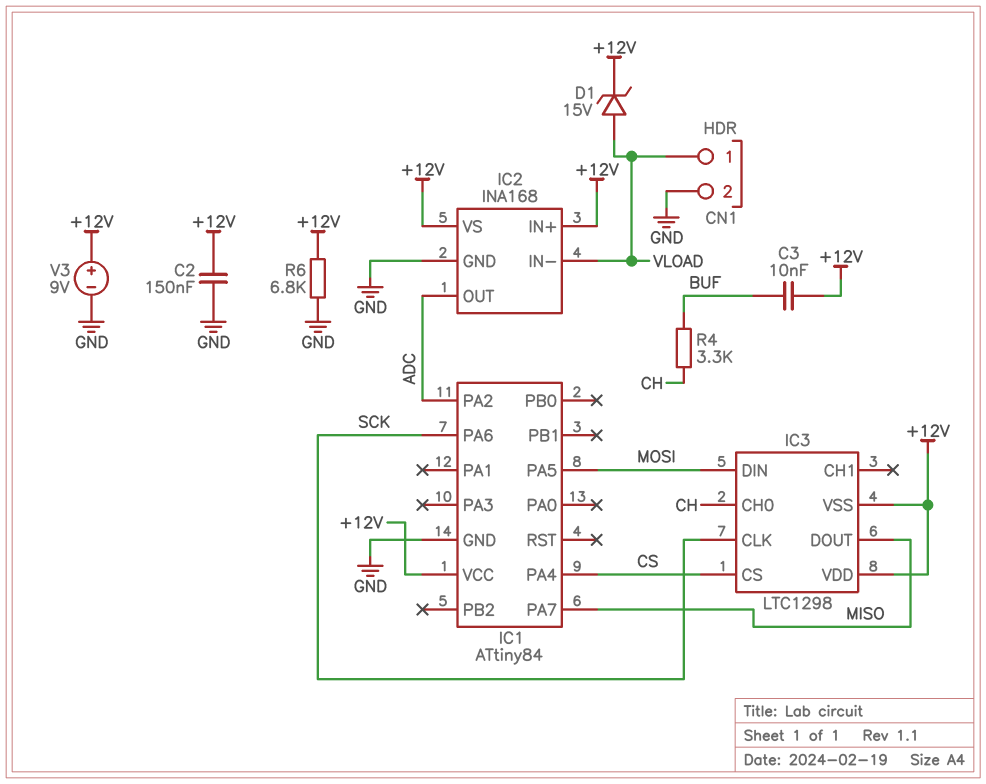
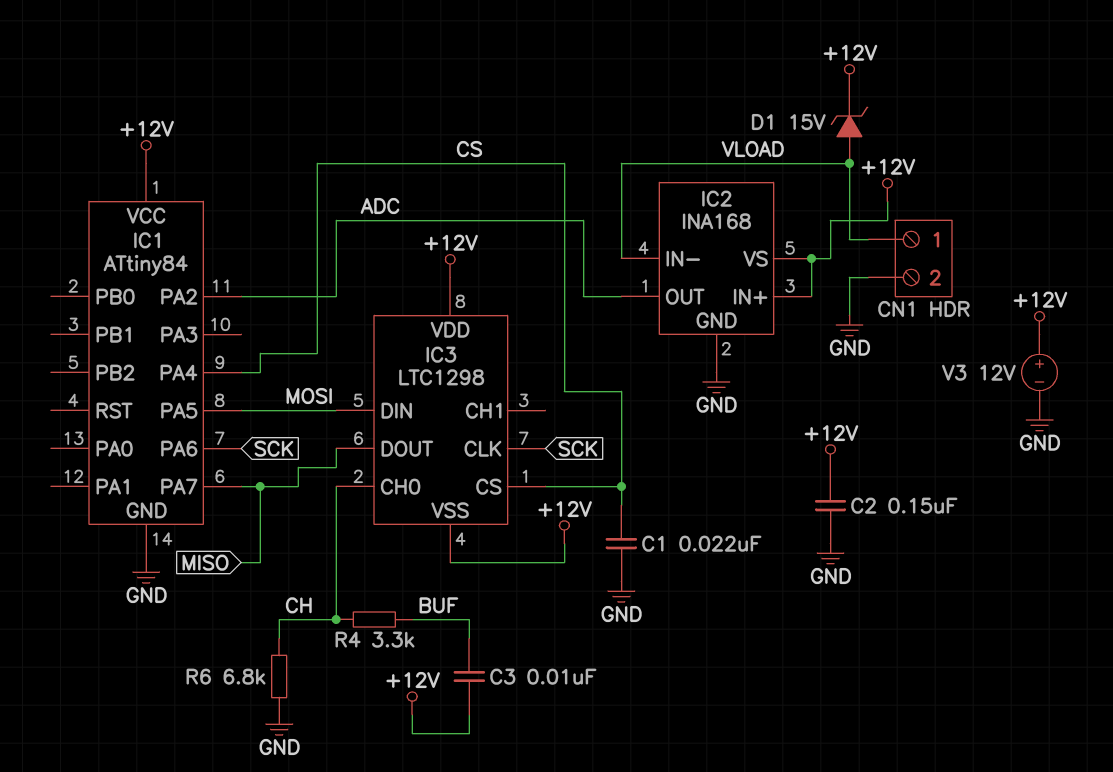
C1: none -> 22nF (CS, GND)
R6: 6.8k (+12V, GND) -> 6.8k (CH, GND)
V3: 9V (plus +12V, minus GND) -> 12V (plus +12V, minus GND)

